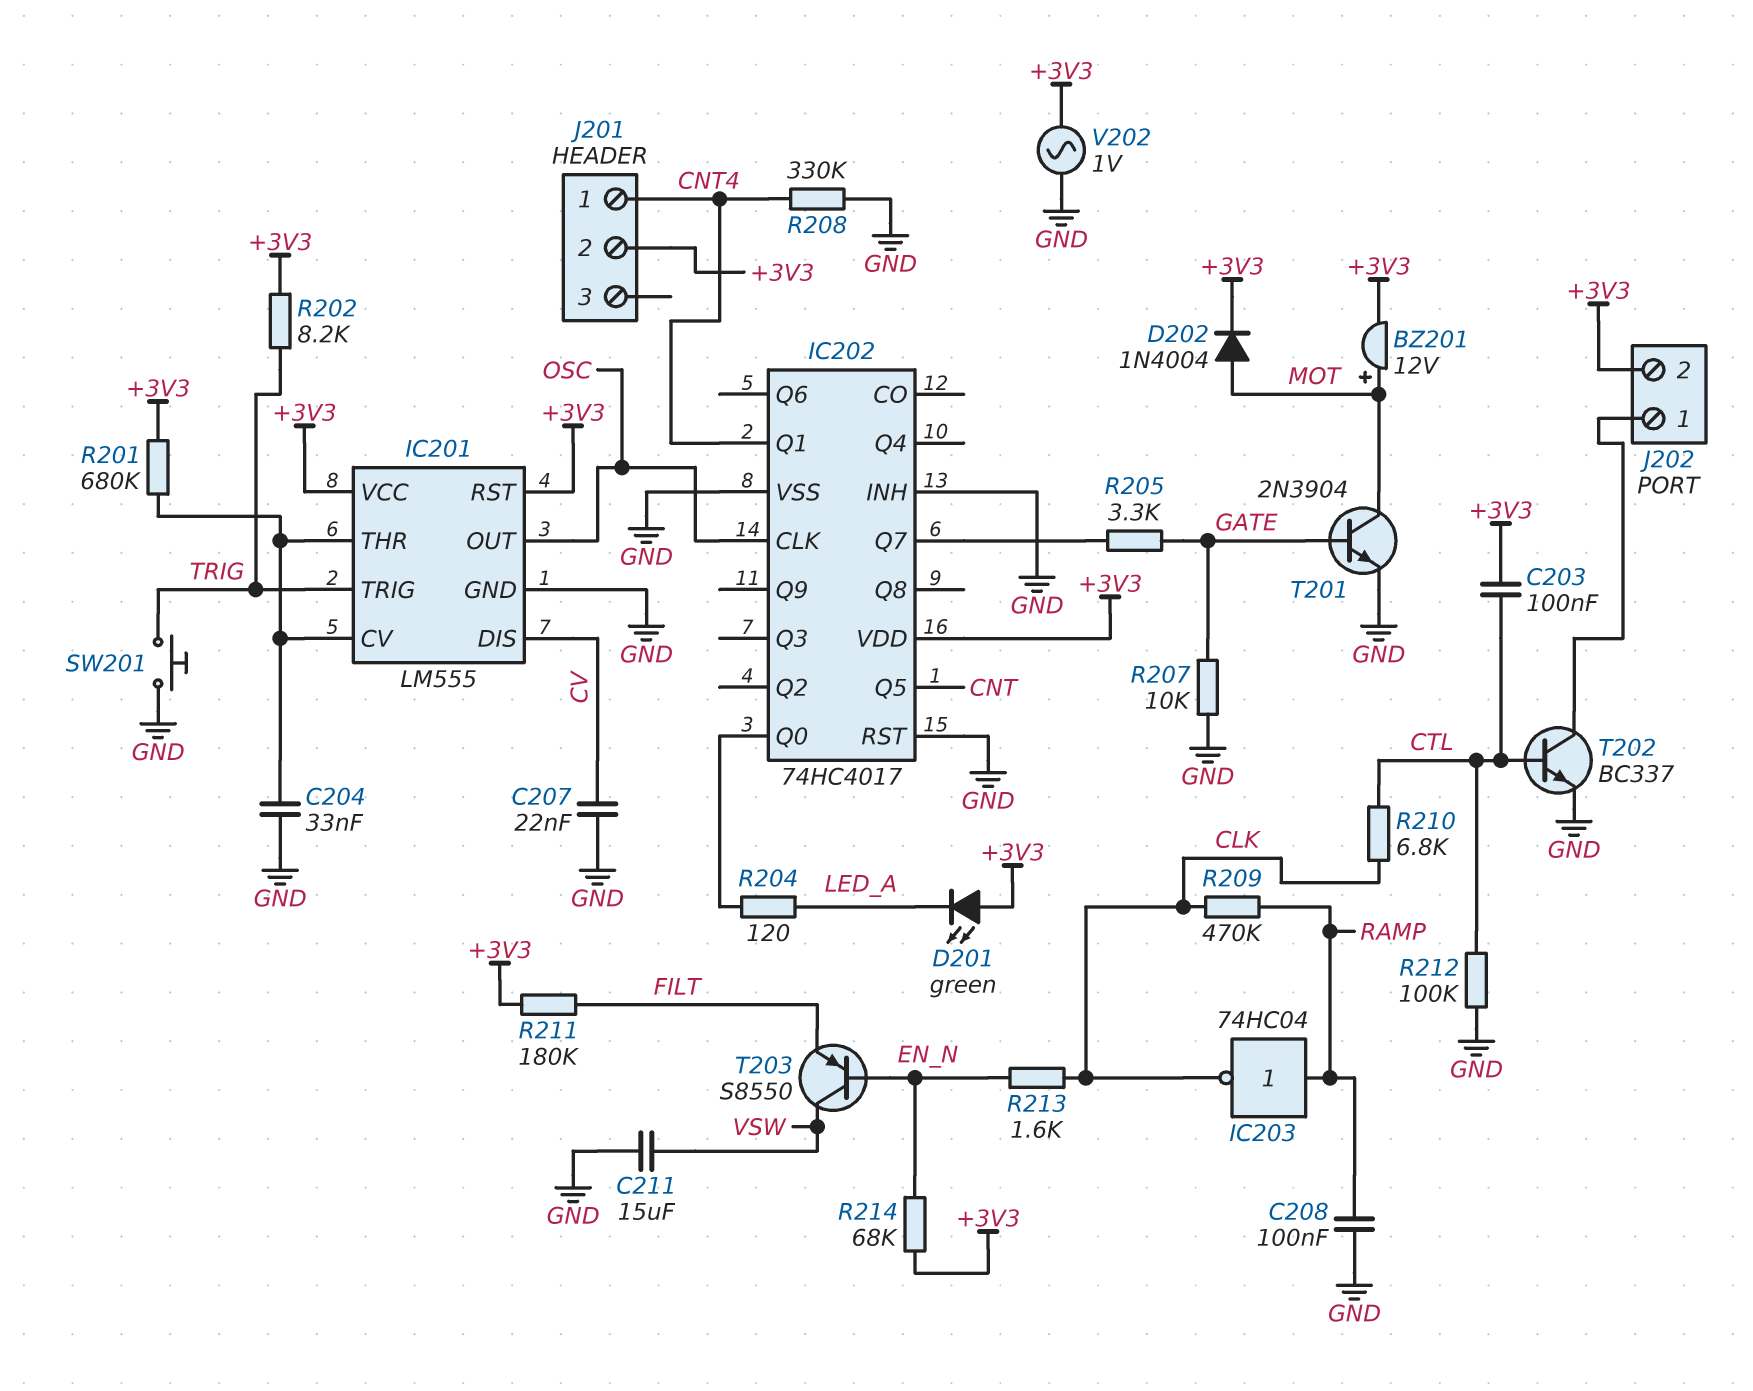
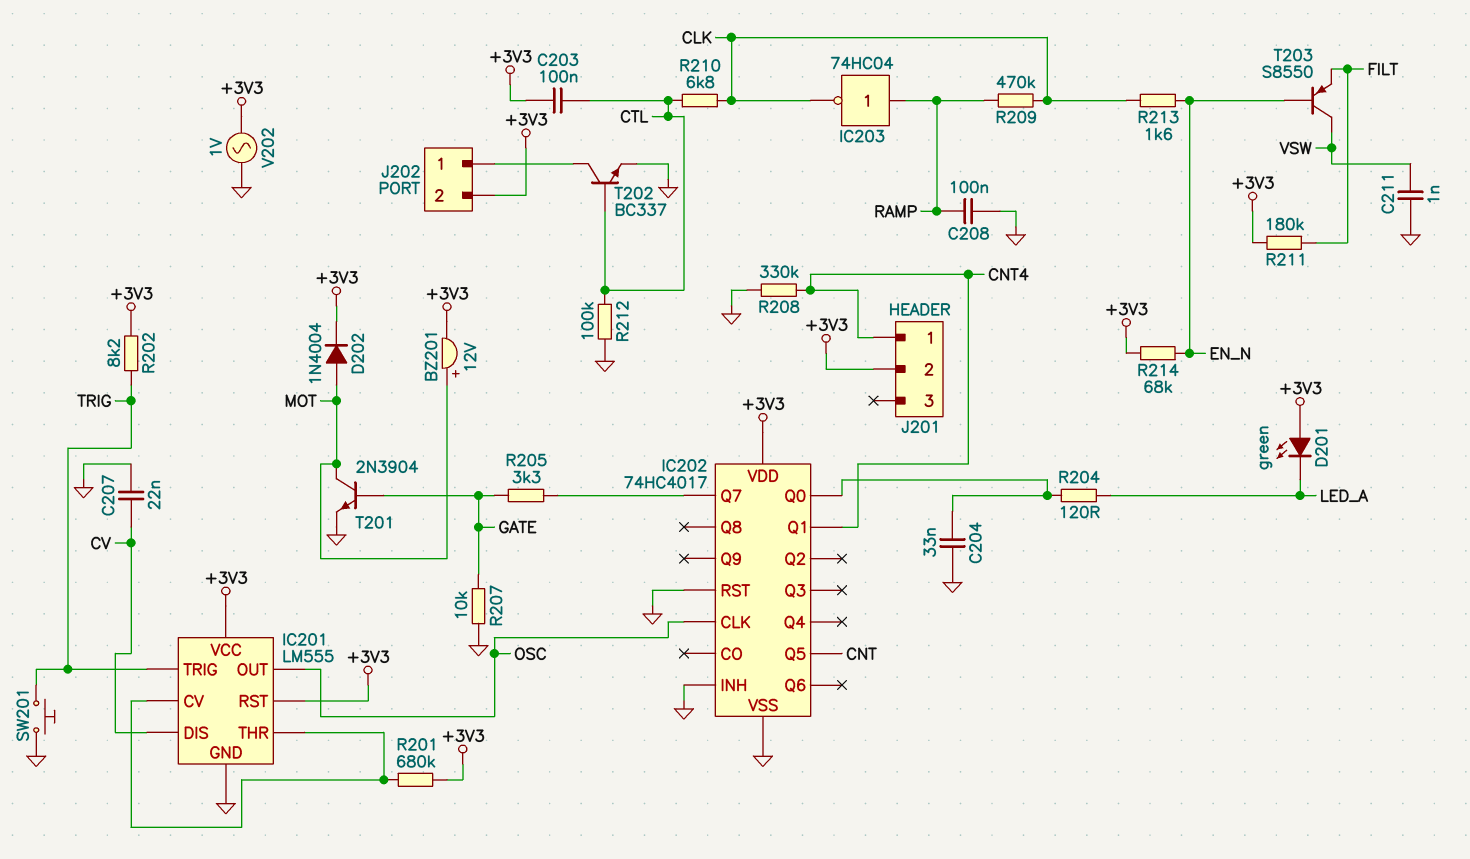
C204: 33nF (GND, IC201/CV) -> 33nF (GND, IC202/Q0)
C211: 15uF (GND, VSW) -> 1nF (GND, VSW)

